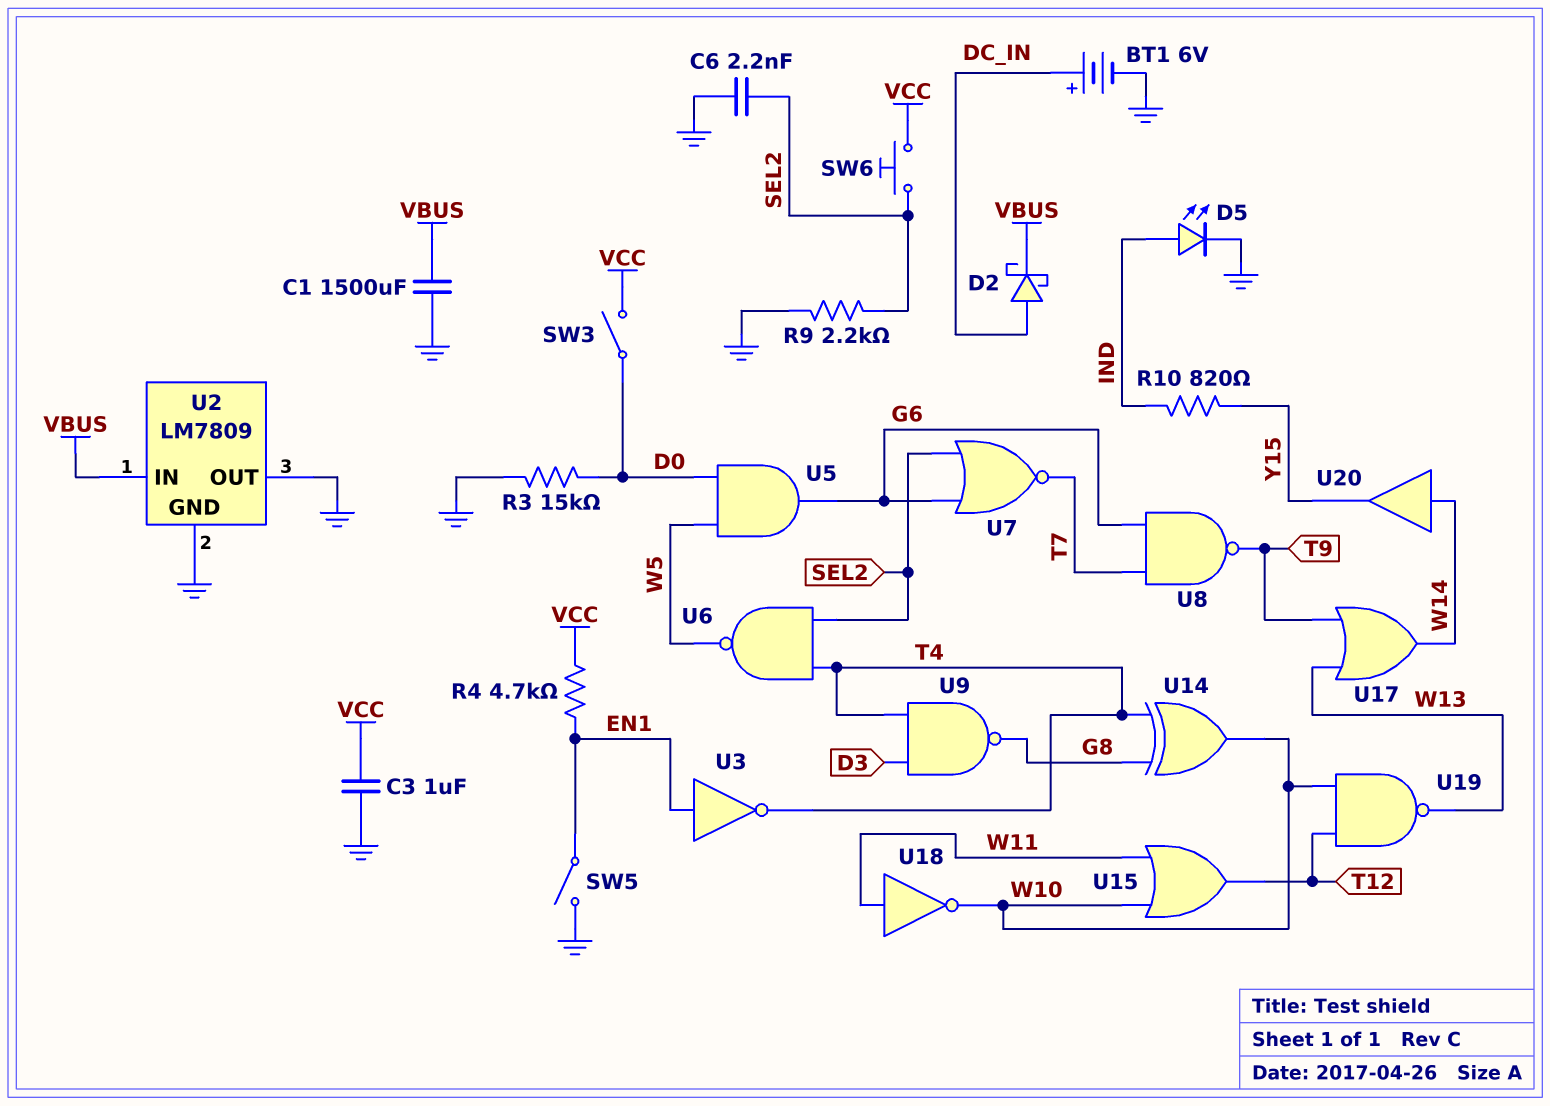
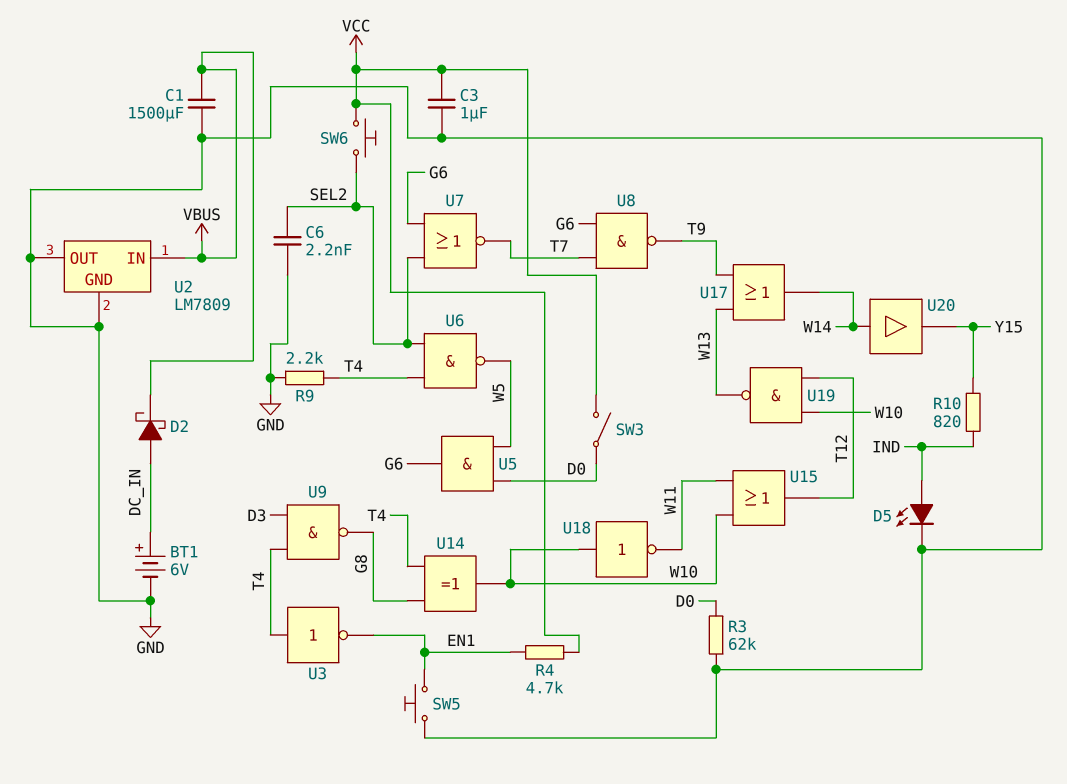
R3: 15k (D0, GND) -> 62k (D0, GND)
R9: 2.2k (GND, SEL2) -> 2.2k (GND, T4)
SW5: switch (EN1, GND) -> button (EN1, GND)
U3: NOT (in EN1, out T4) -> NOT (in T4, out EN1)
U18: NOT (in W11, out W10) -> NOT (in W10, out W11)

